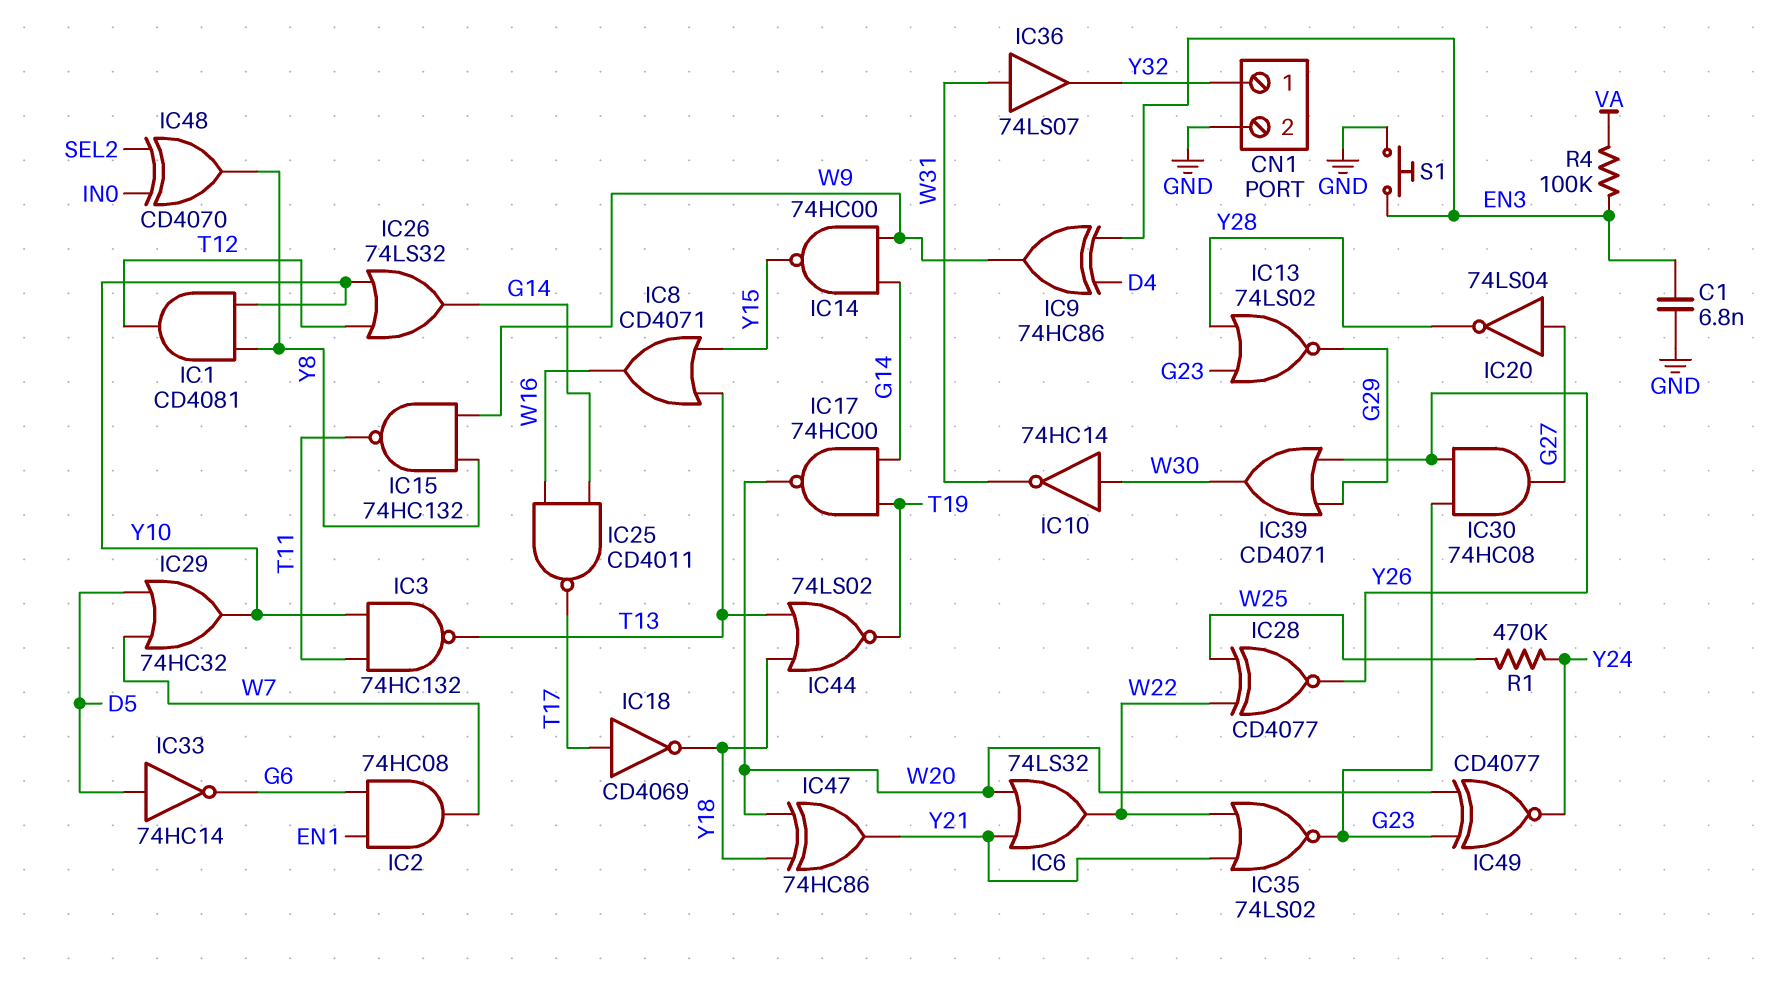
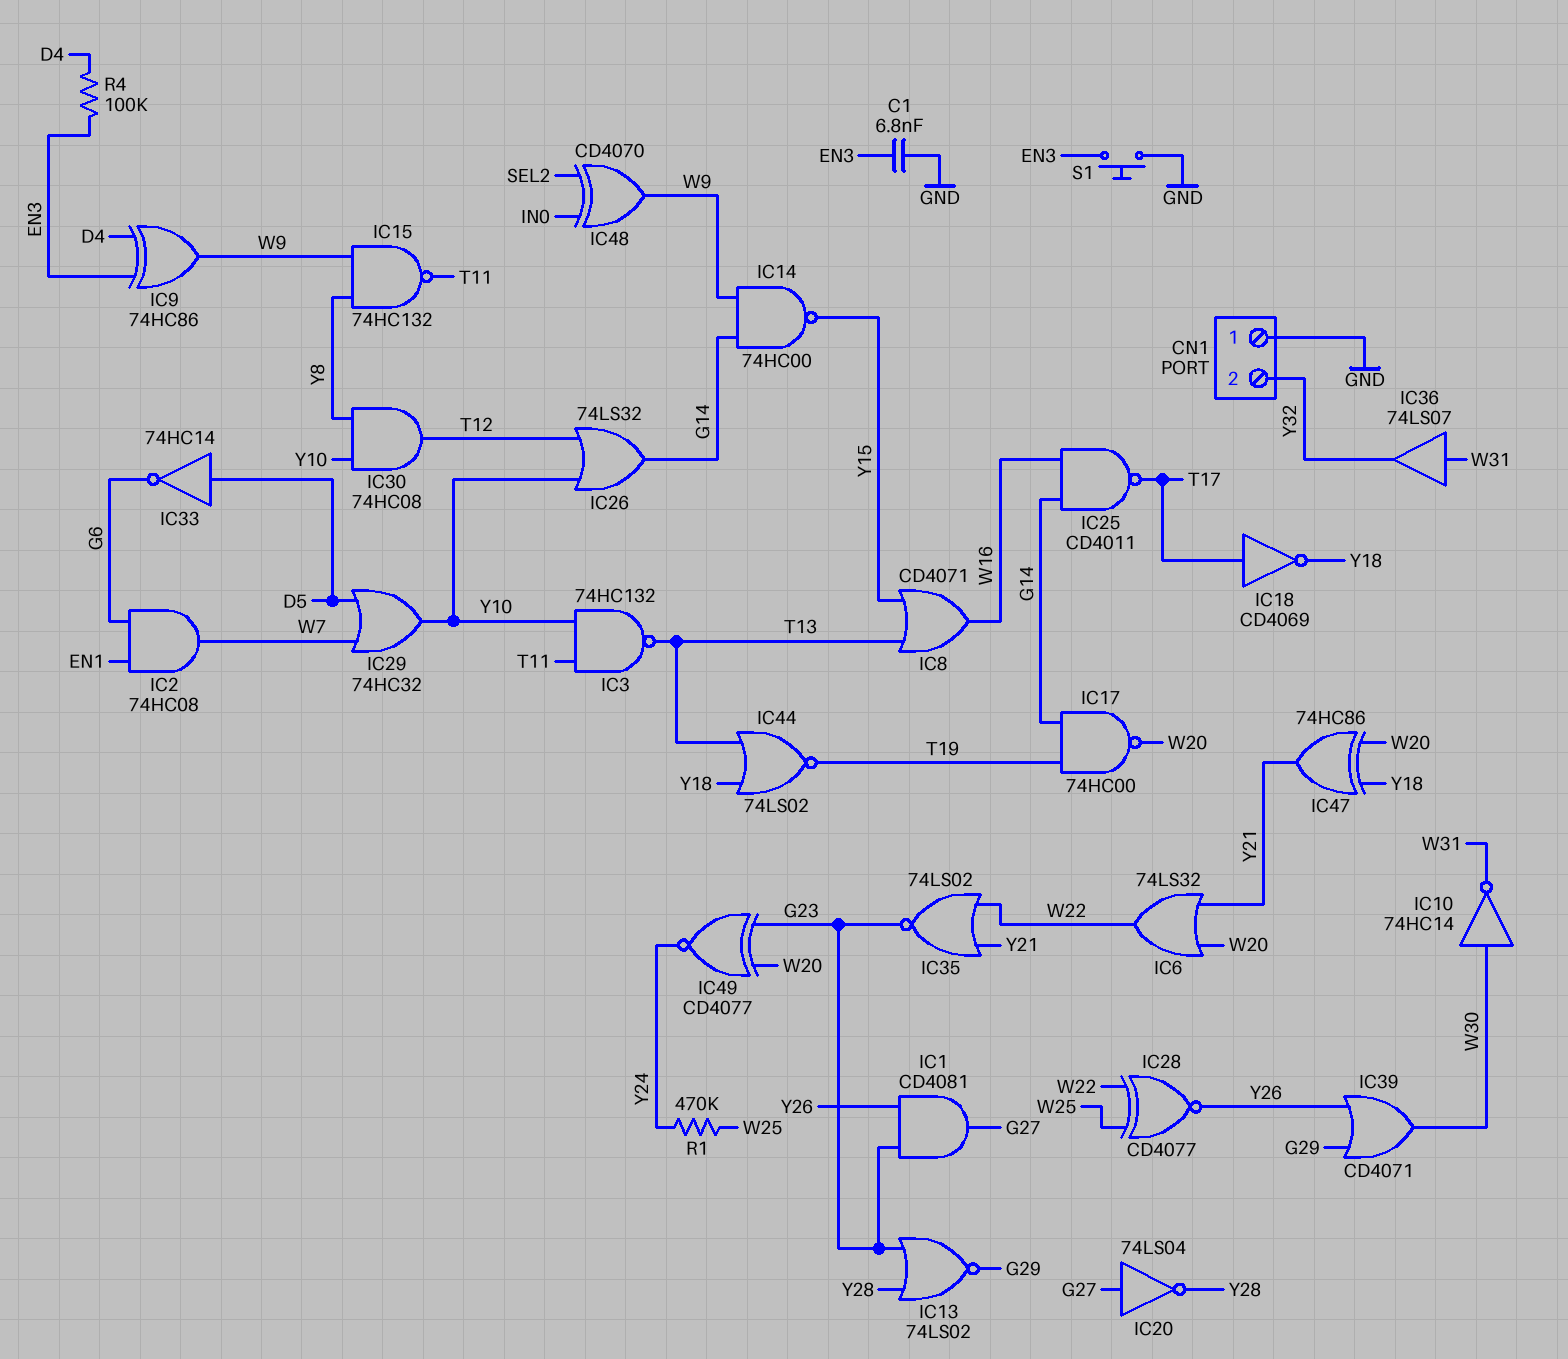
CN1 pin 1: Y32 -> GND
CN1 pin 2: GND -> Y32
IC1: AND CD4081 (in Y8, in Y10, out T12) -> AND CD4081 (in G23, in Y26, out G27)
IC30: AND 74HC08 (in G23, in Y26, out G27) -> AND 74HC08 (in Y8, in Y10, out T12)
IC48: XOR CD4070 (in IN0, in SEL2, out Y8) -> XOR CD4070 (in IN0, in SEL2, out W9)
R4: 100k (EN3, VA) -> 100k (D4, EN3)

